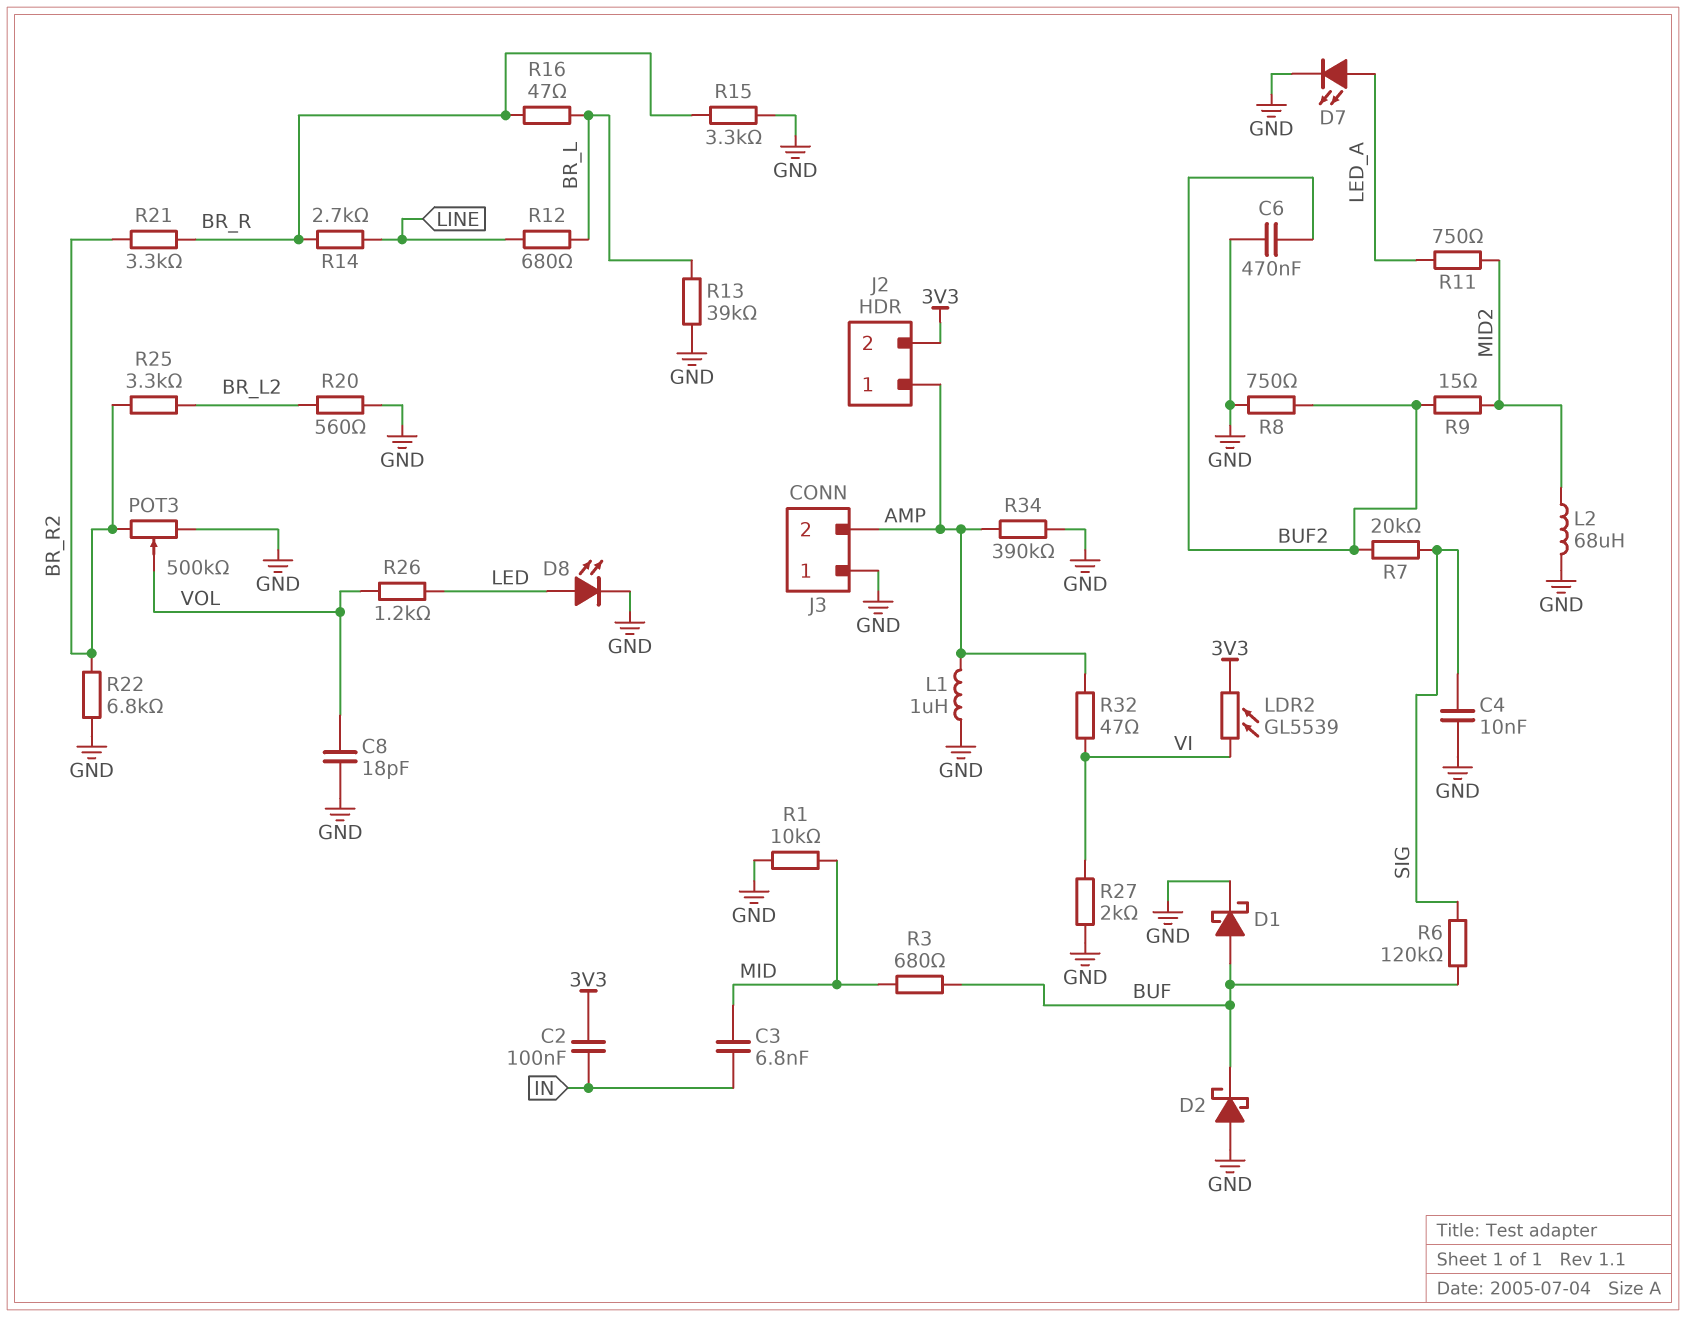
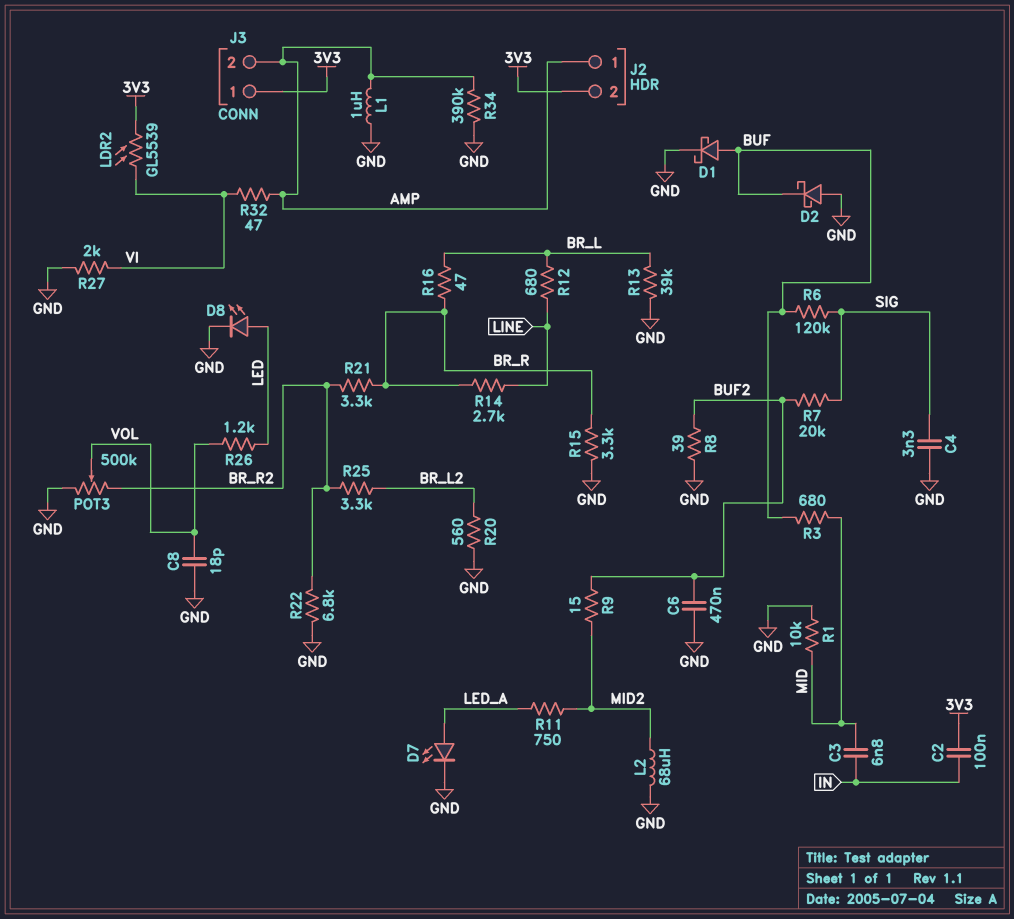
C4: 10nF (GND, SIG) -> 3.3nF (GND, SIG)
J3 pin 1: GND -> 3V3
R8: 750 (BUF2, GND) -> 39 (BUF2, GND)

